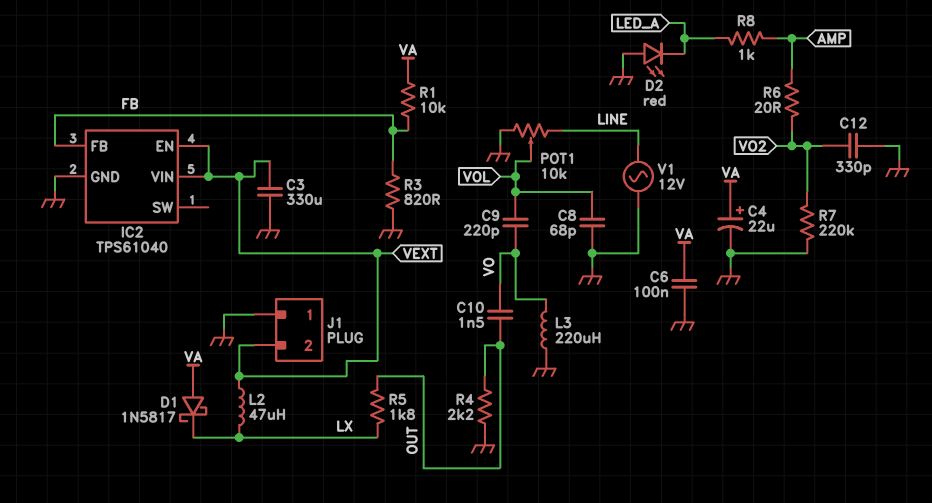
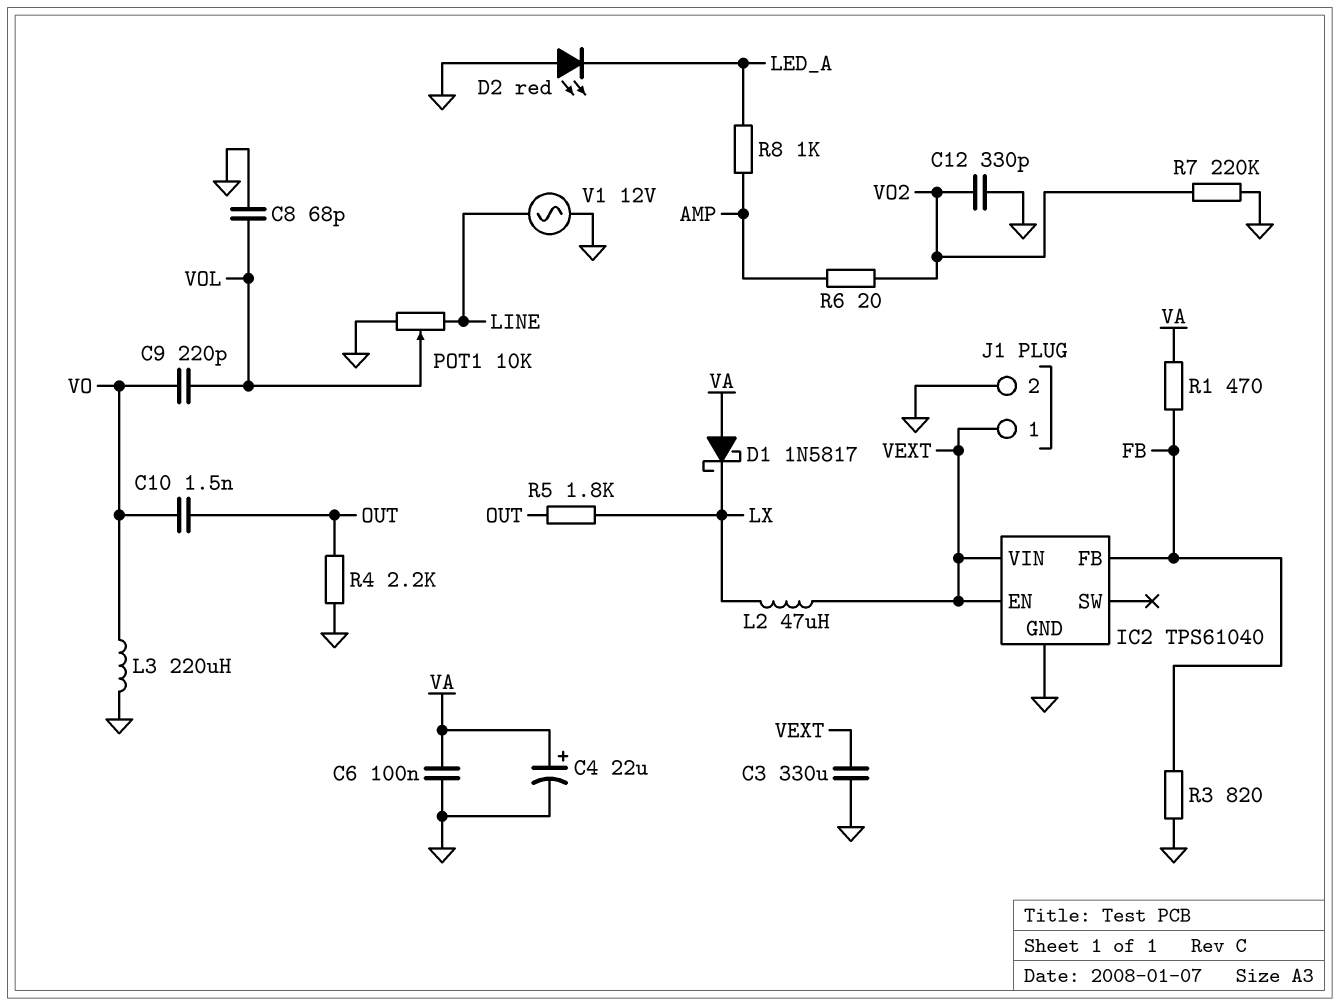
J1 pin 1: GND -> VEXT
J1 pin 2: VEXT -> GND
R1: 10k (FB, VA) -> 470 (FB, VA)

